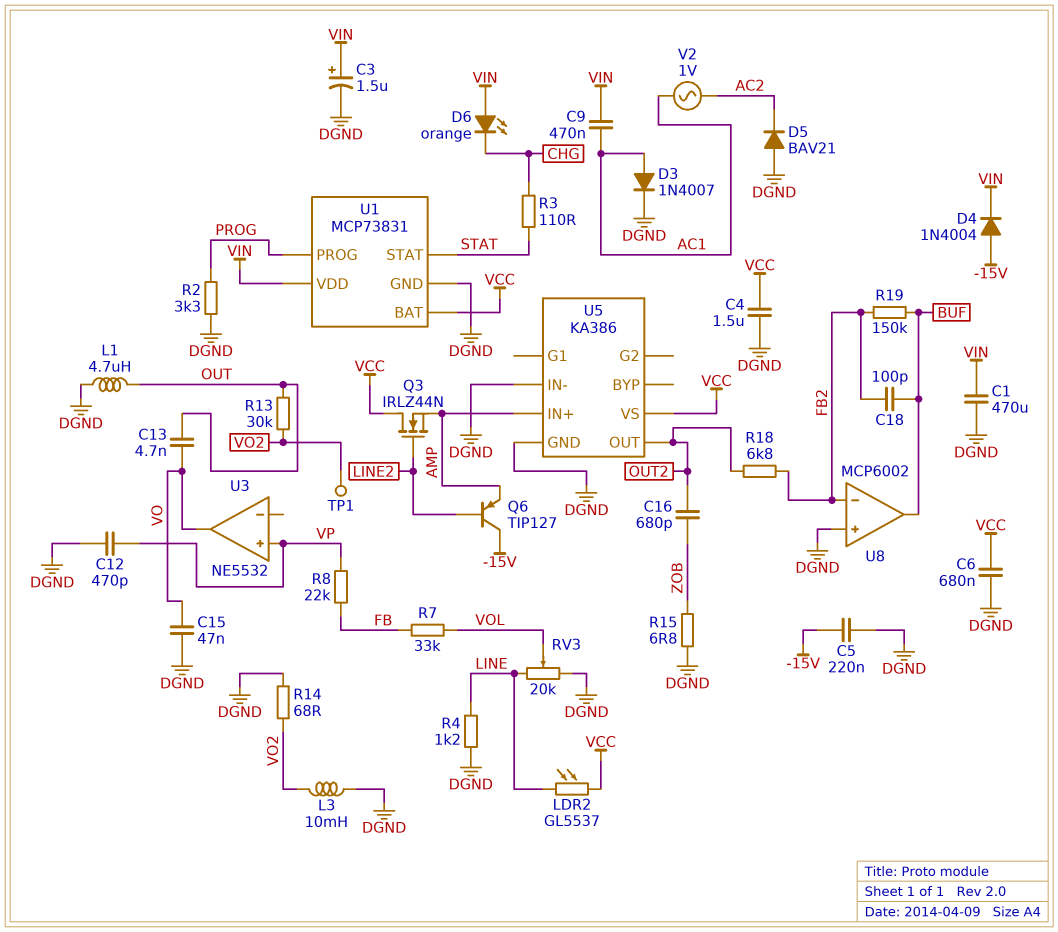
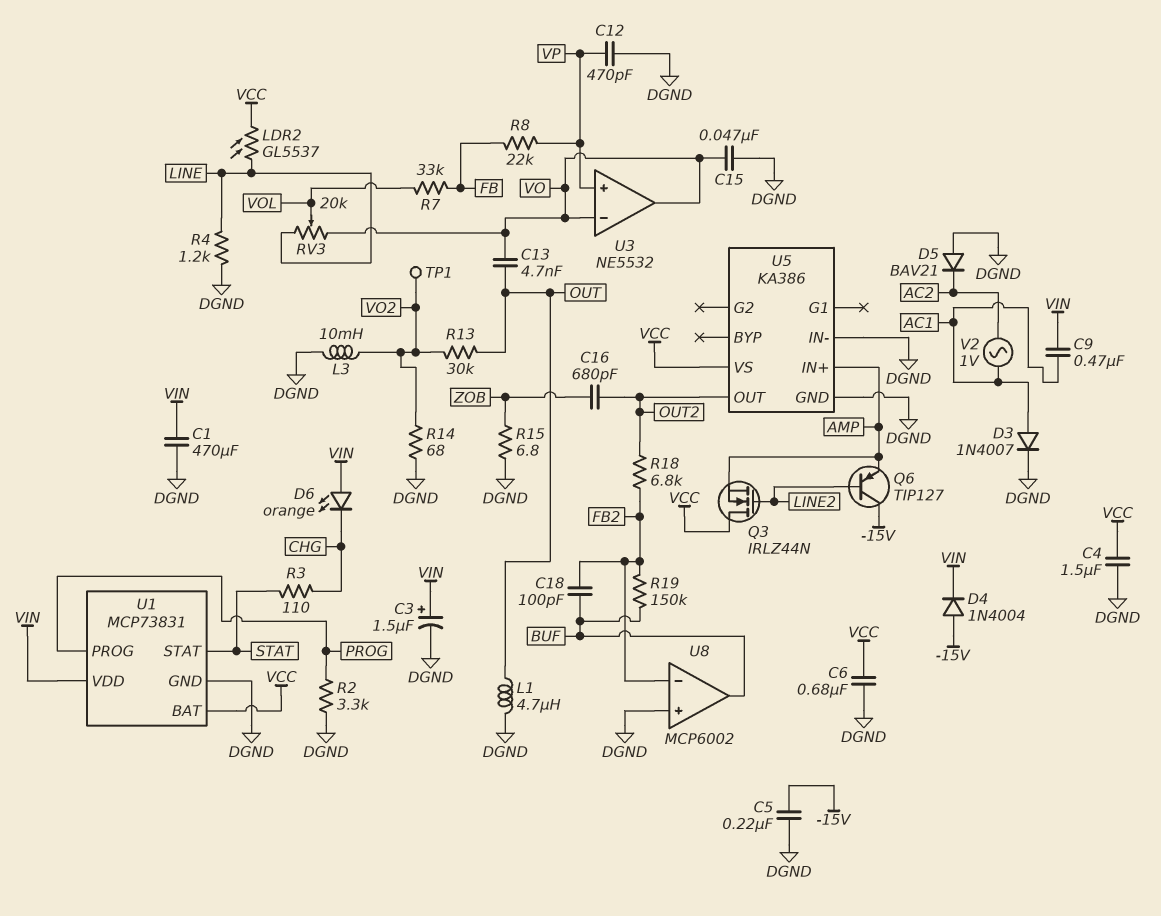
RV3: 20k (DGND, LINE, wiper VOL) -> 20k (LINE, VO, wiper VOL)
U3 pin in-: none -> VO

